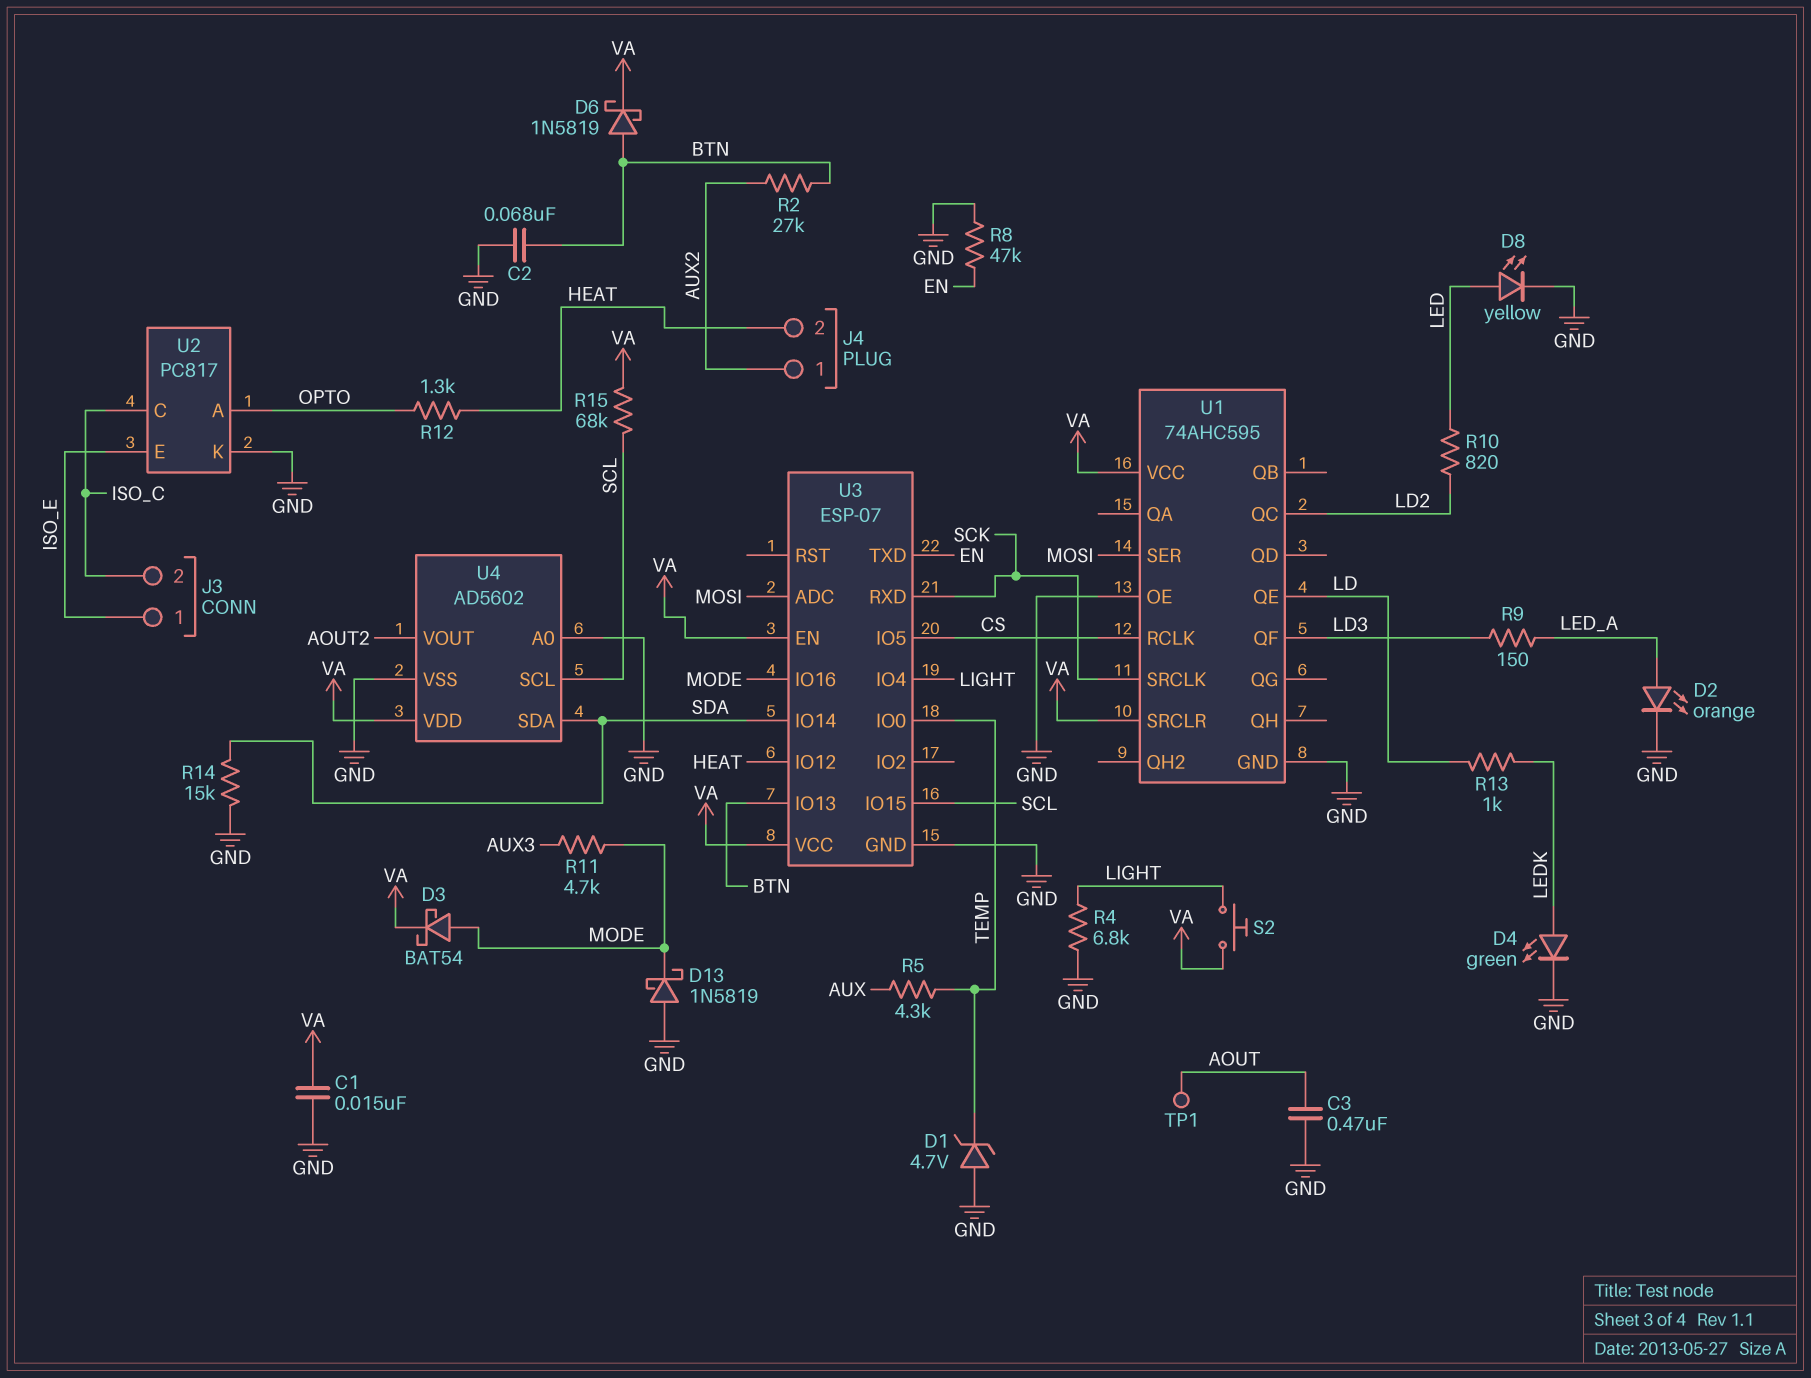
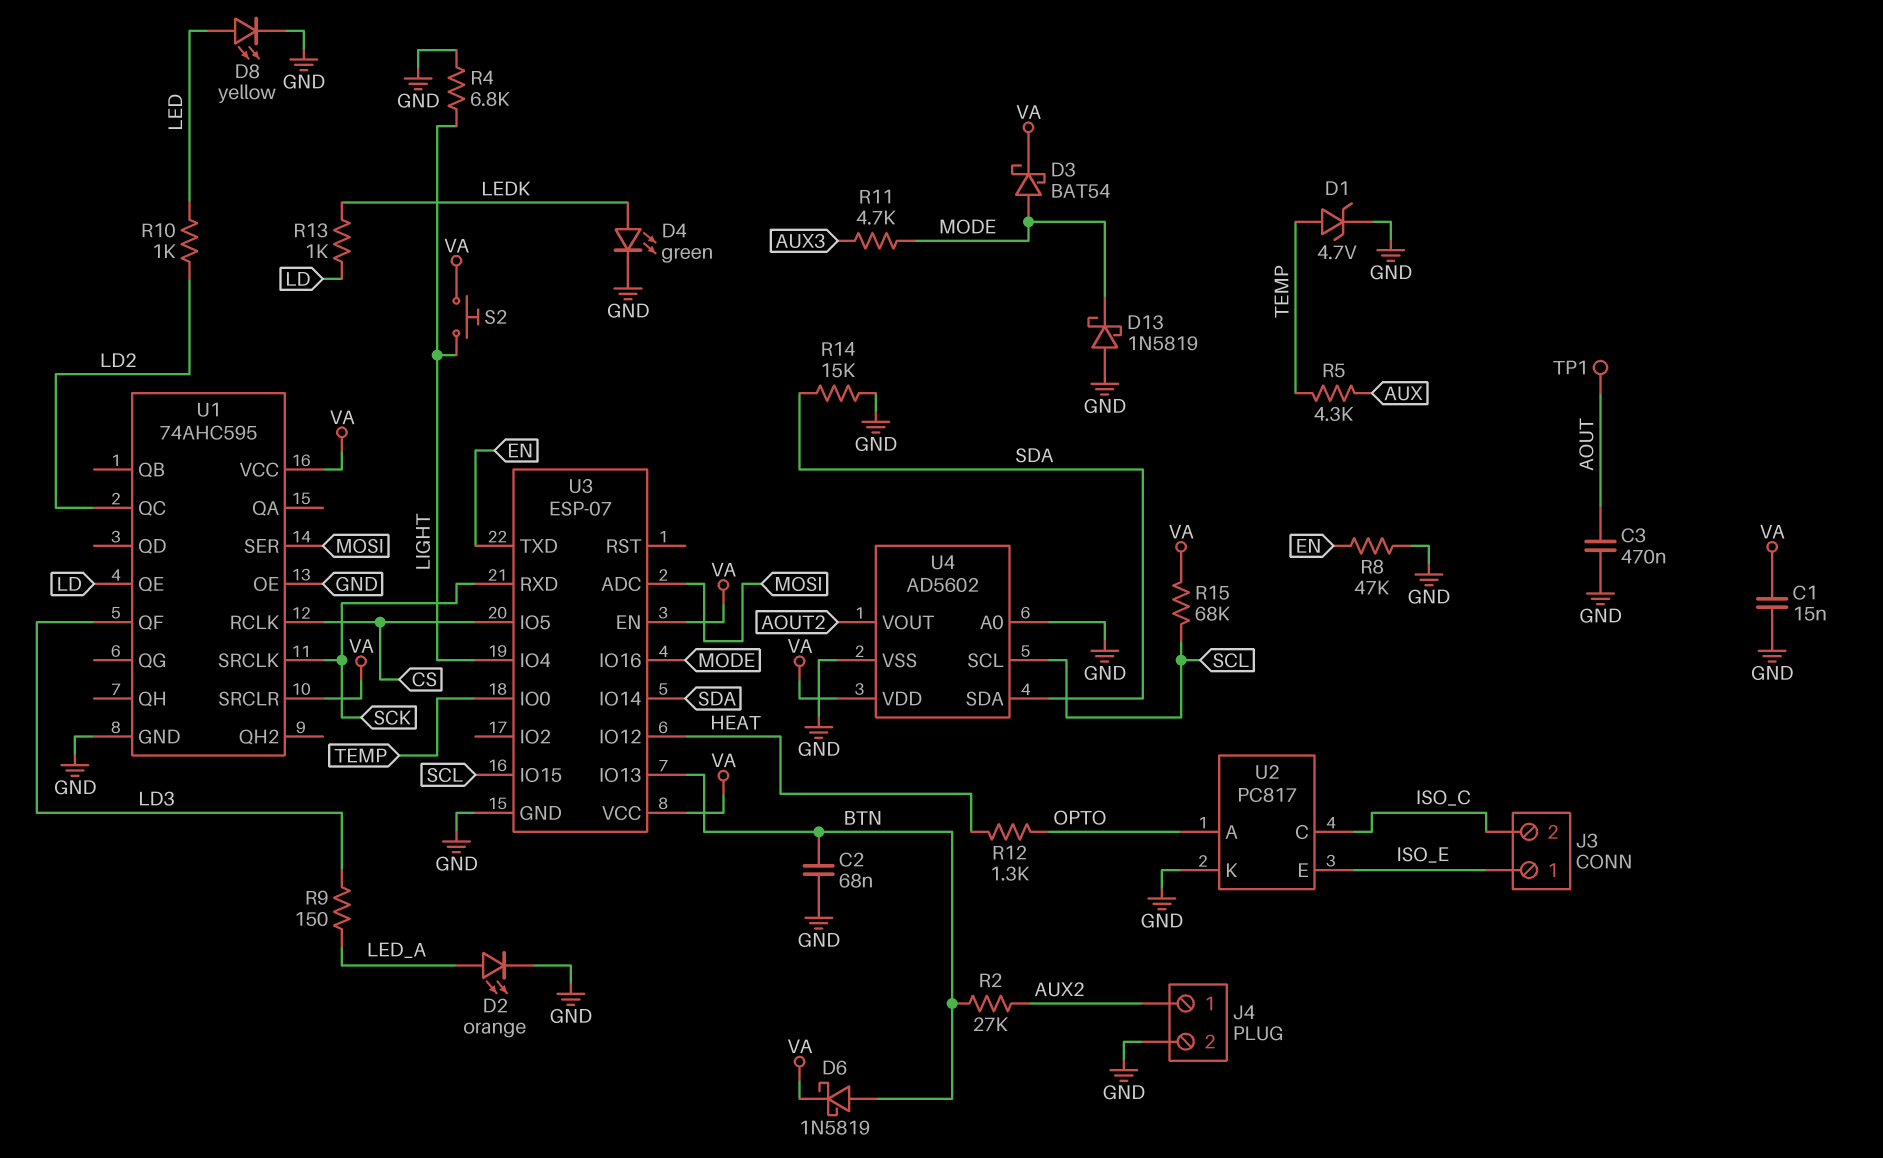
D1: zener 4.7V (A GND, K TEMP) -> zener 4.7V (A TEMP, K GND)
J4 pin 2: HEAT -> GND
R10: 820 (LD2, LED) -> 1k (LD2, LED)

